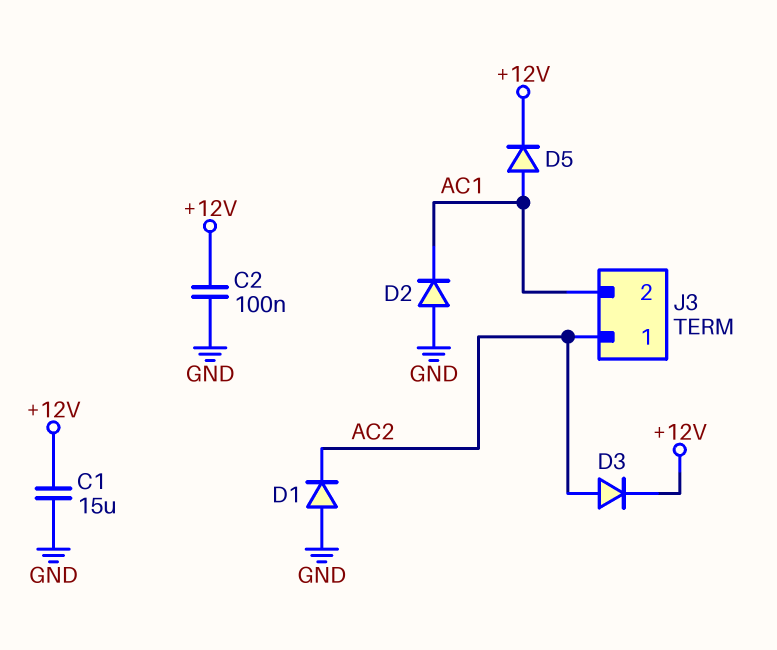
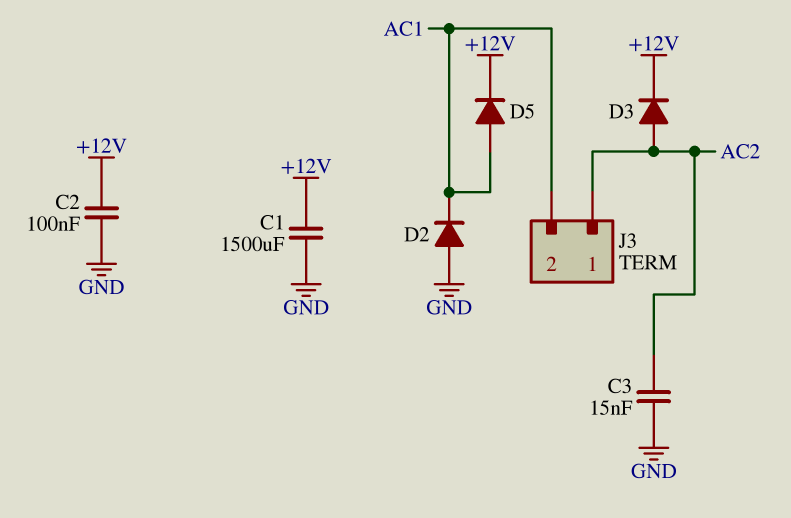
C1: 15uF (+12V, GND) -> 1500uF (+12V, GND)
C3: none -> 15nF (AC2, GND)
D1: diode (A GND, K AC2) -> none

